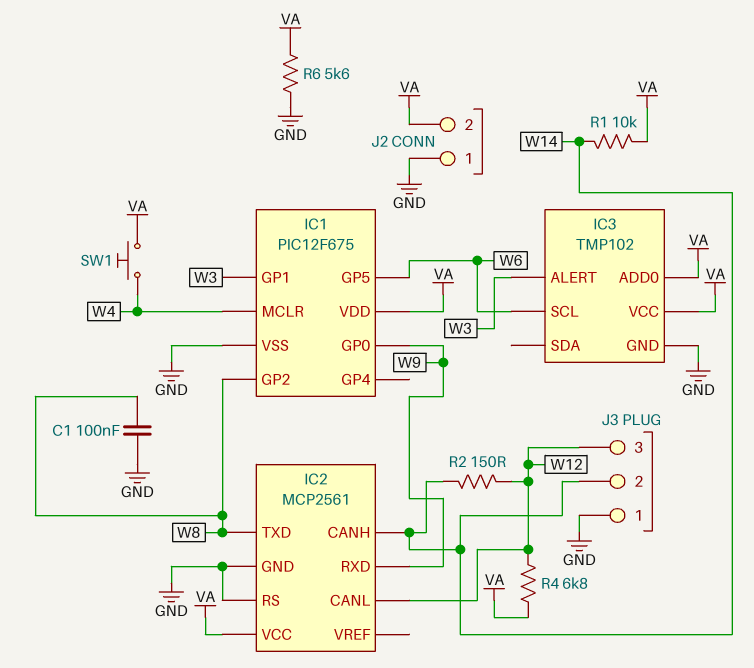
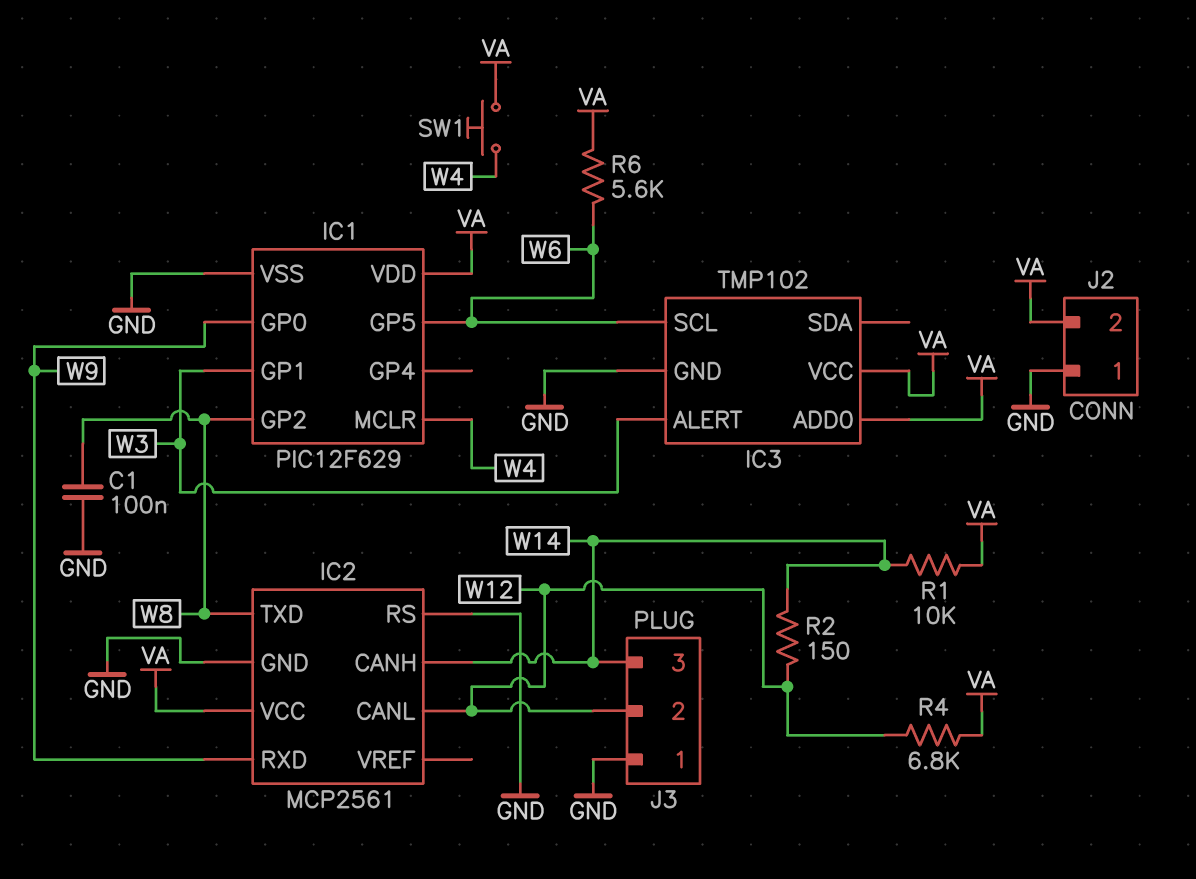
IC1: PIC12F675 -> PIC12F629
J3 pin 2: W14 -> W12
J3 pin 3: W12 -> W14
R6: 5.6k (GND, VA) -> 5.6k (VA, W6)

